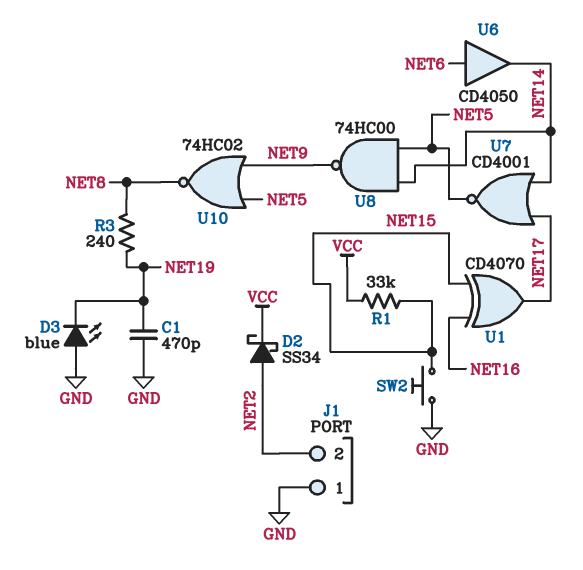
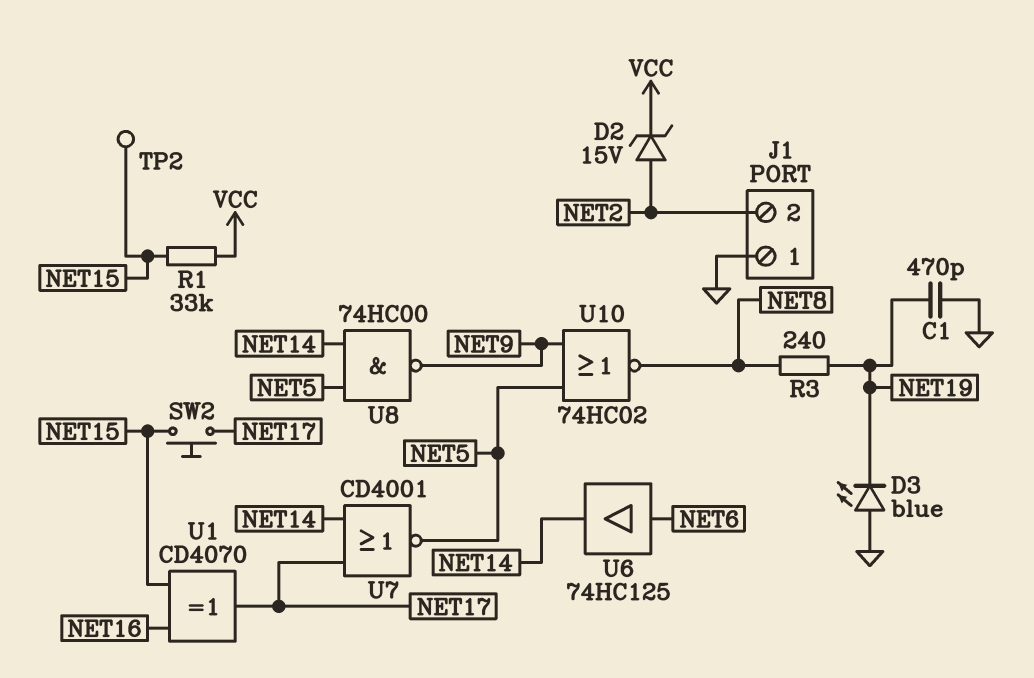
D2: schottky SS34 (A NET2, K VCC) -> zener 15V (A NET2, K VCC)
SW2: button (GND, NET15) -> button (NET15, NET17)
TP2: none -> test point (NET15)
U6: buffer CD4050 (in NET6, out NET14) -> buffer 74HC125 (in NET6, out NET14)

